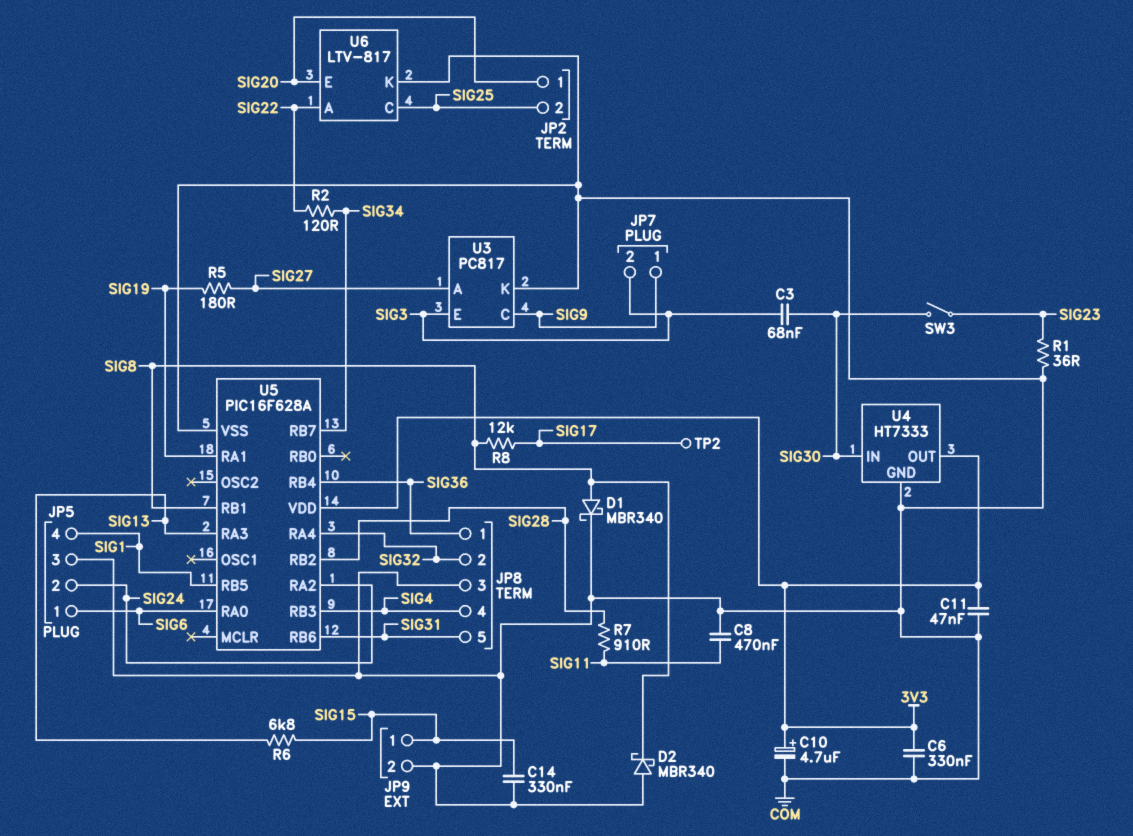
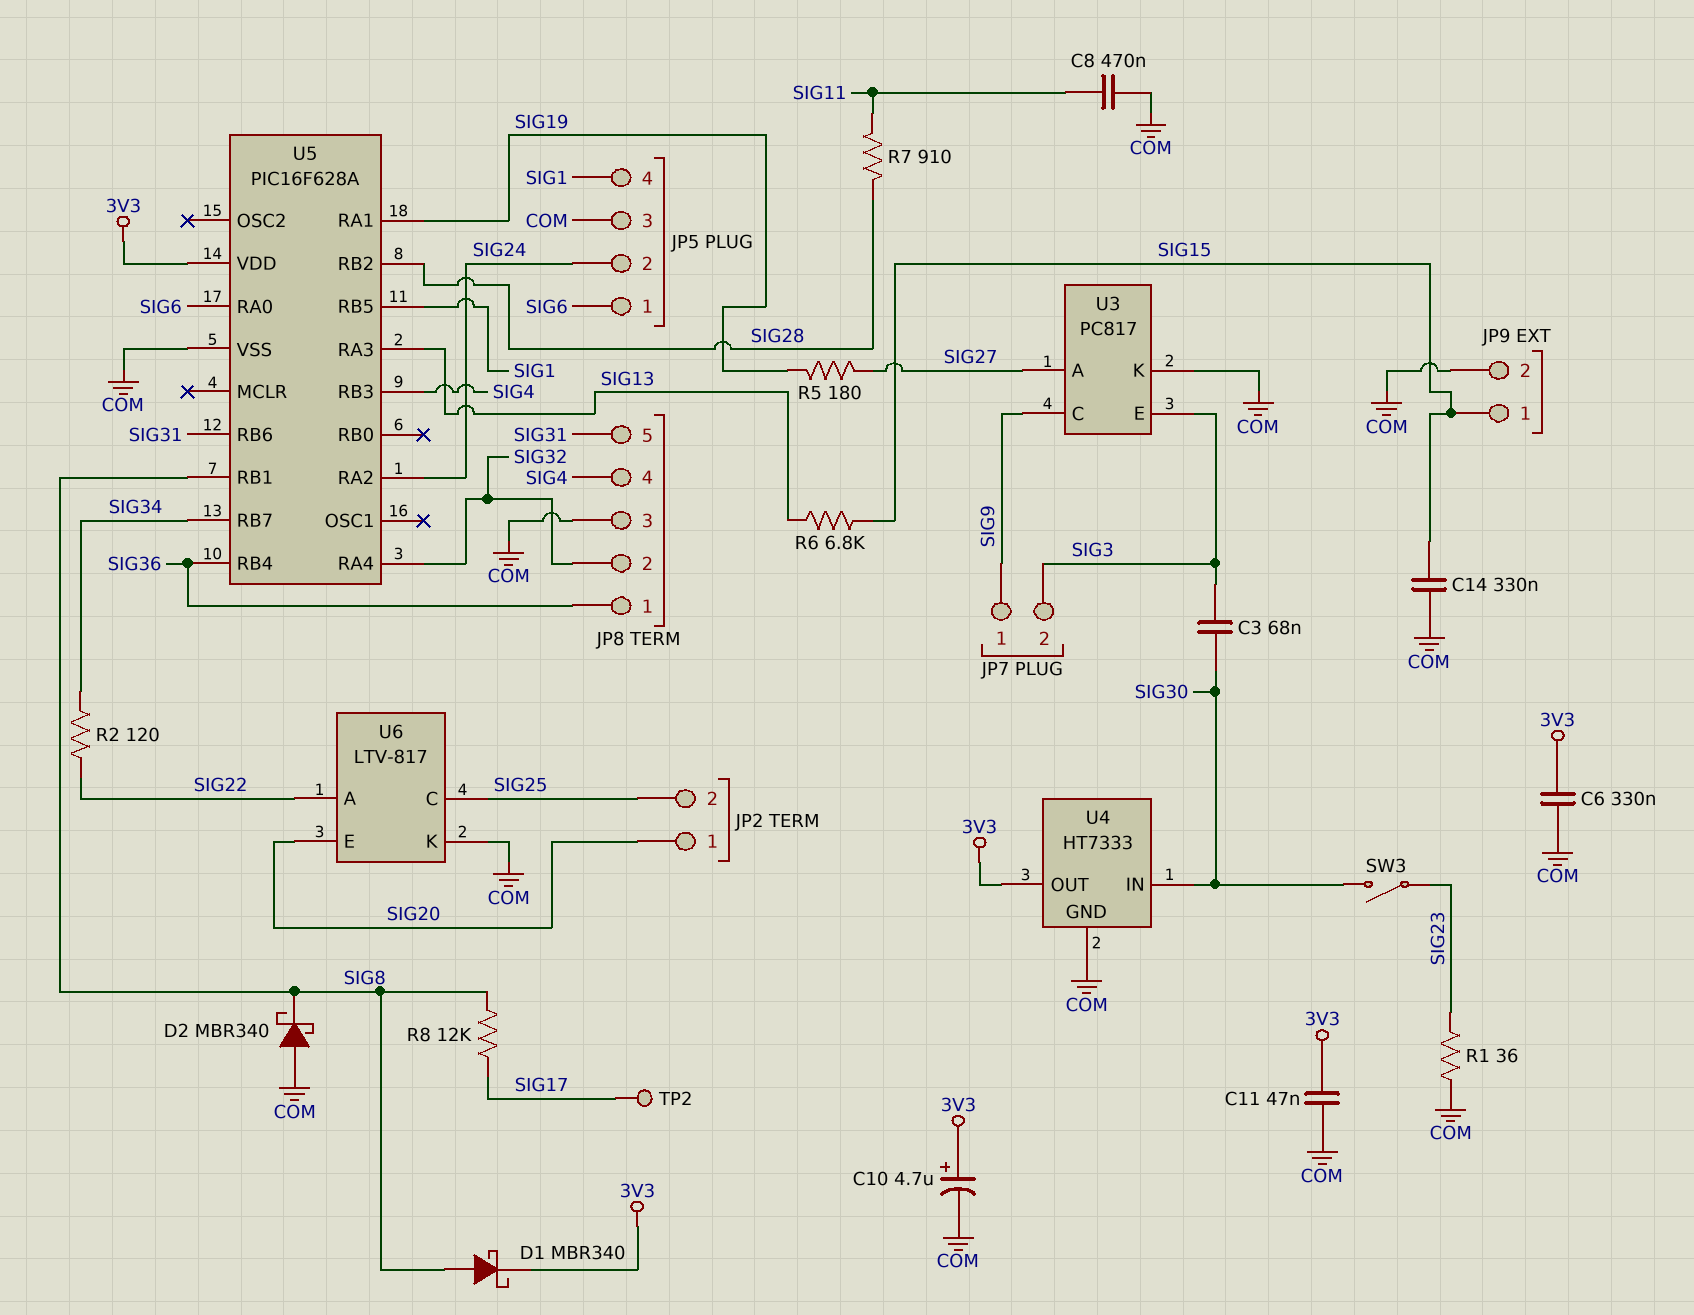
D1: schottky MBR340 (A SIG8, K COM) -> schottky MBR340 (A SIG8, K 3V3)

